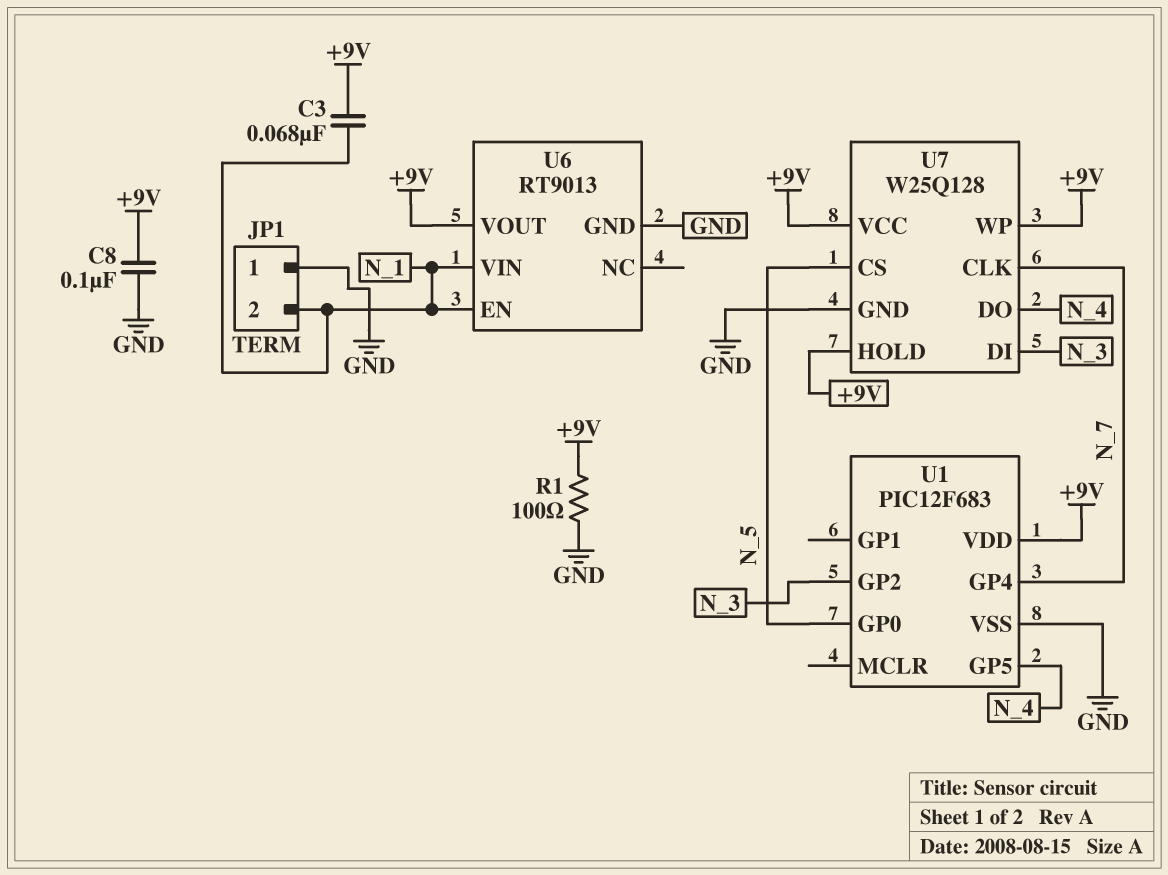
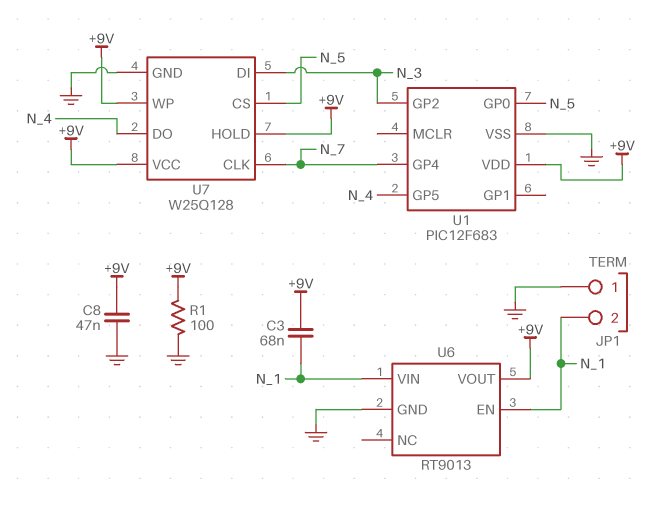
C8: 100nF (+9V, GND) -> 47nF (+9V, GND)

